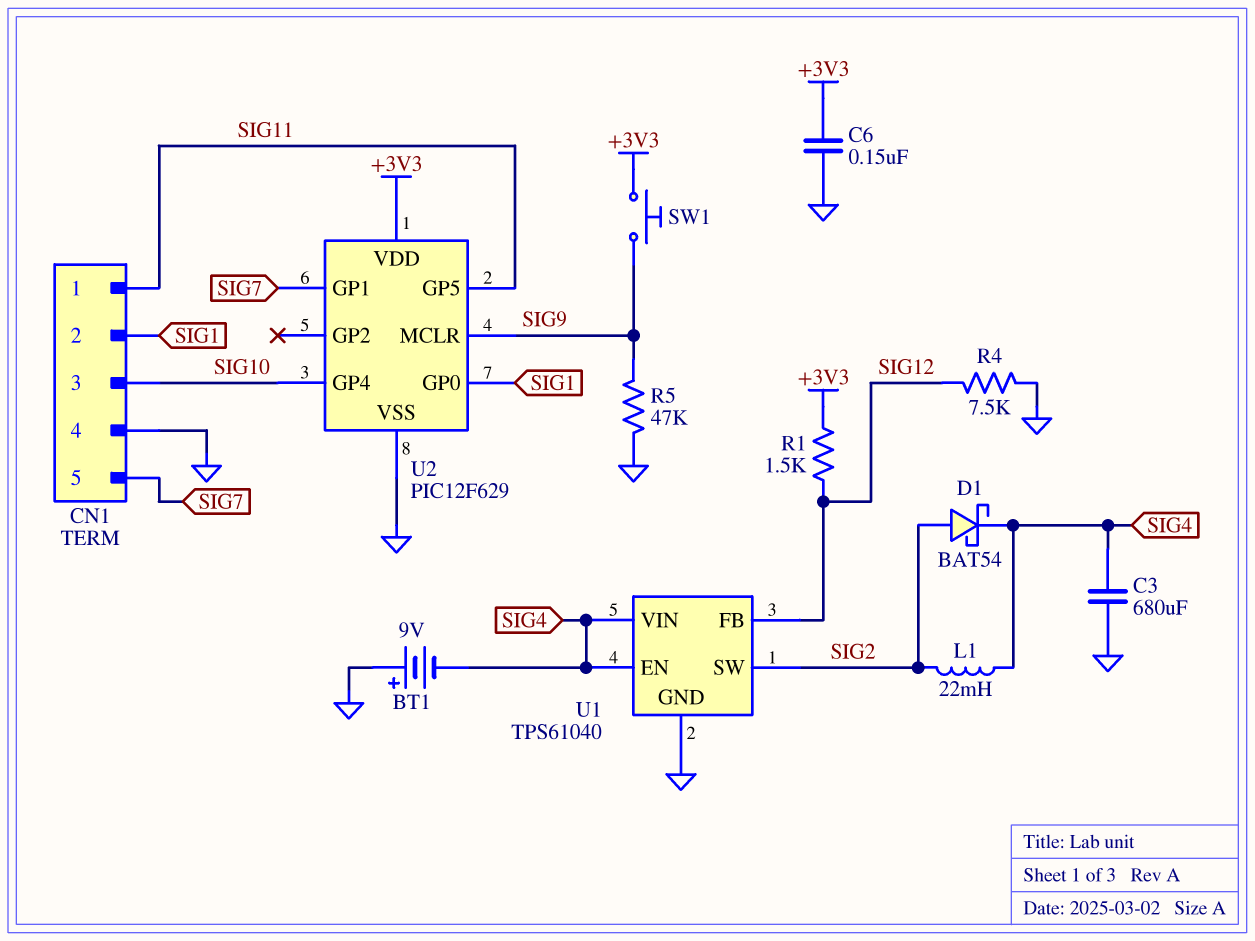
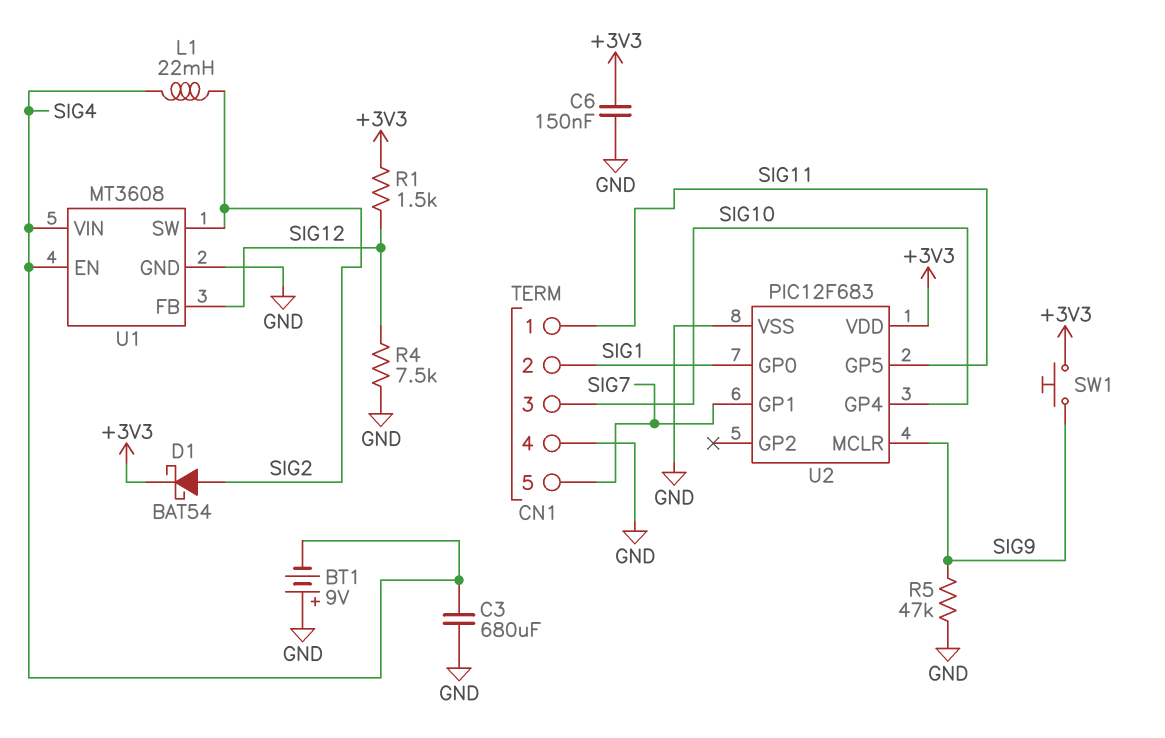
D1: schottky BAT54 (A SIG2, K SIG4) -> schottky BAT54 (A SIG2, K +3V3)
U1: TPS61040 -> MT3608
U2: PIC12F629 -> PIC12F683

